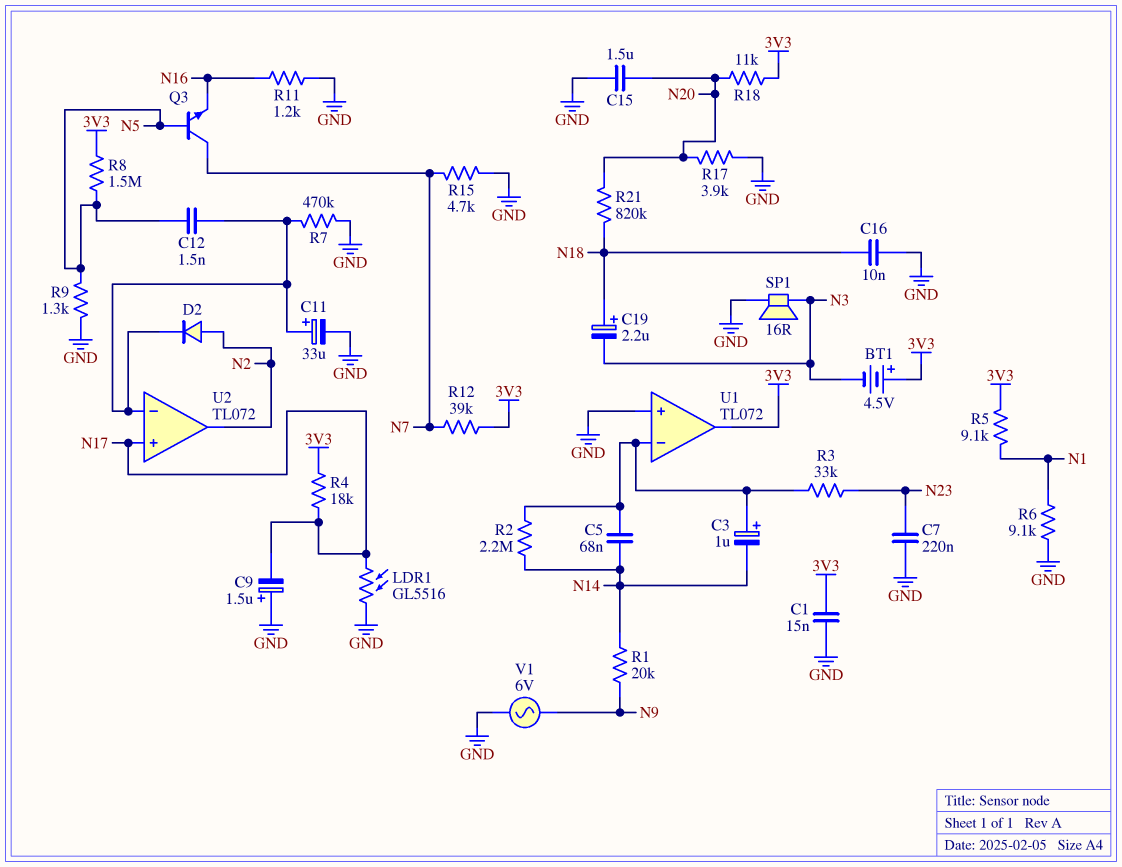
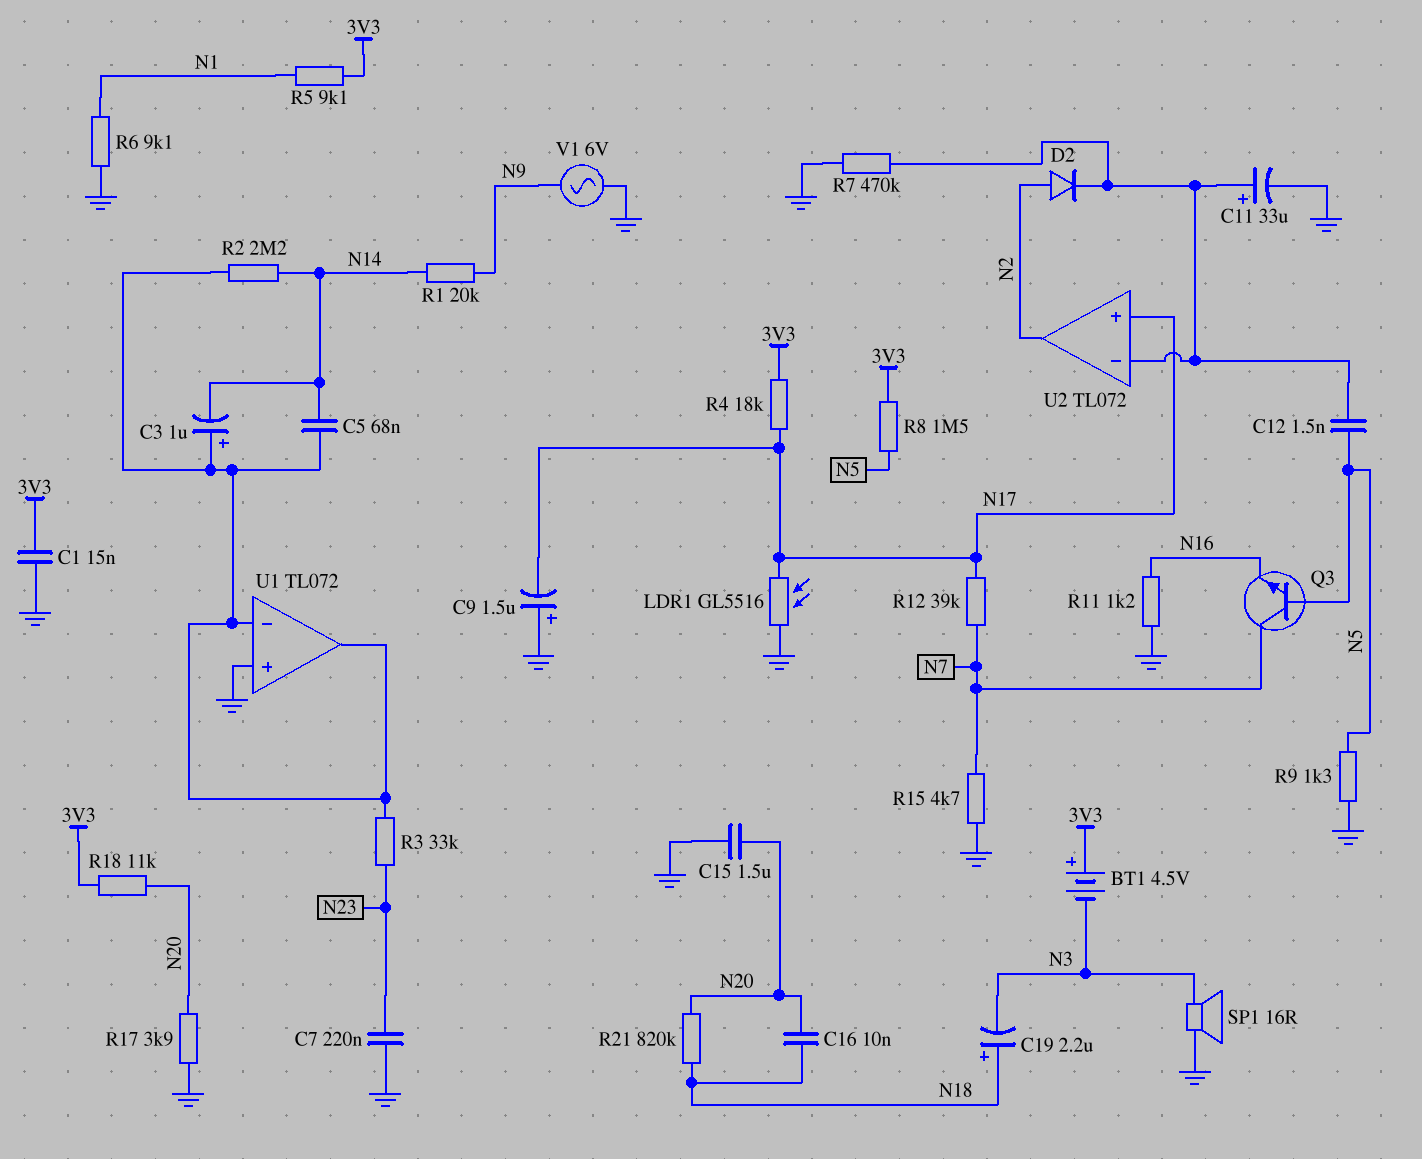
C16: 10nF (GND, N18) -> 10nF (N18, N20)
R12: 39k (3V3, N7) -> 39k (N7, N17)
U1 pin out: 3V3 -> U1/in-

